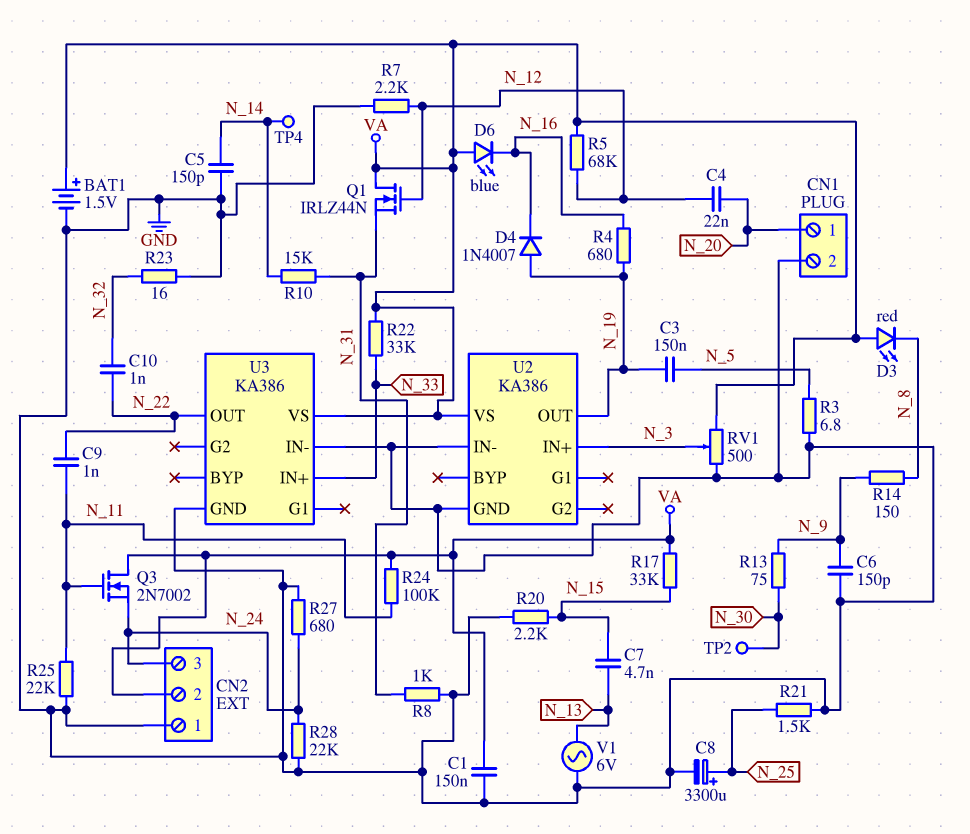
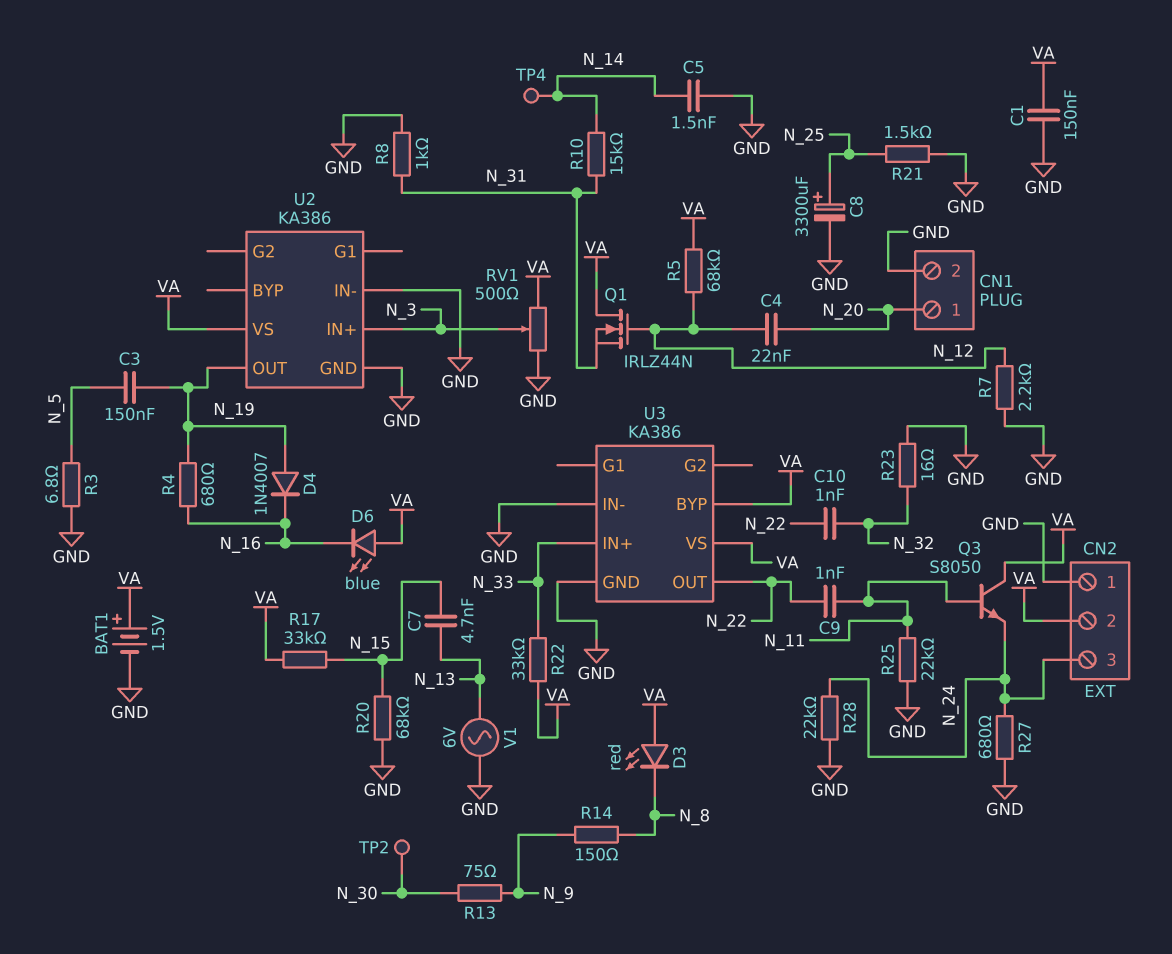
C5: 150pF (GND, N_14) -> 1.5nF (GND, N_14)
C6: 150pF (GND, N_9) -> none
Q3: NMOS 2N7002 (G N_11, D VA, S N_24) -> NPN S8050 (B N_11, C VA, E N_24)
R20: 2.2k (GND, N_15) -> 68k (GND, N_15)
R24: 100k (N_11, VA) -> none
U3 pin BYP: none -> VA

